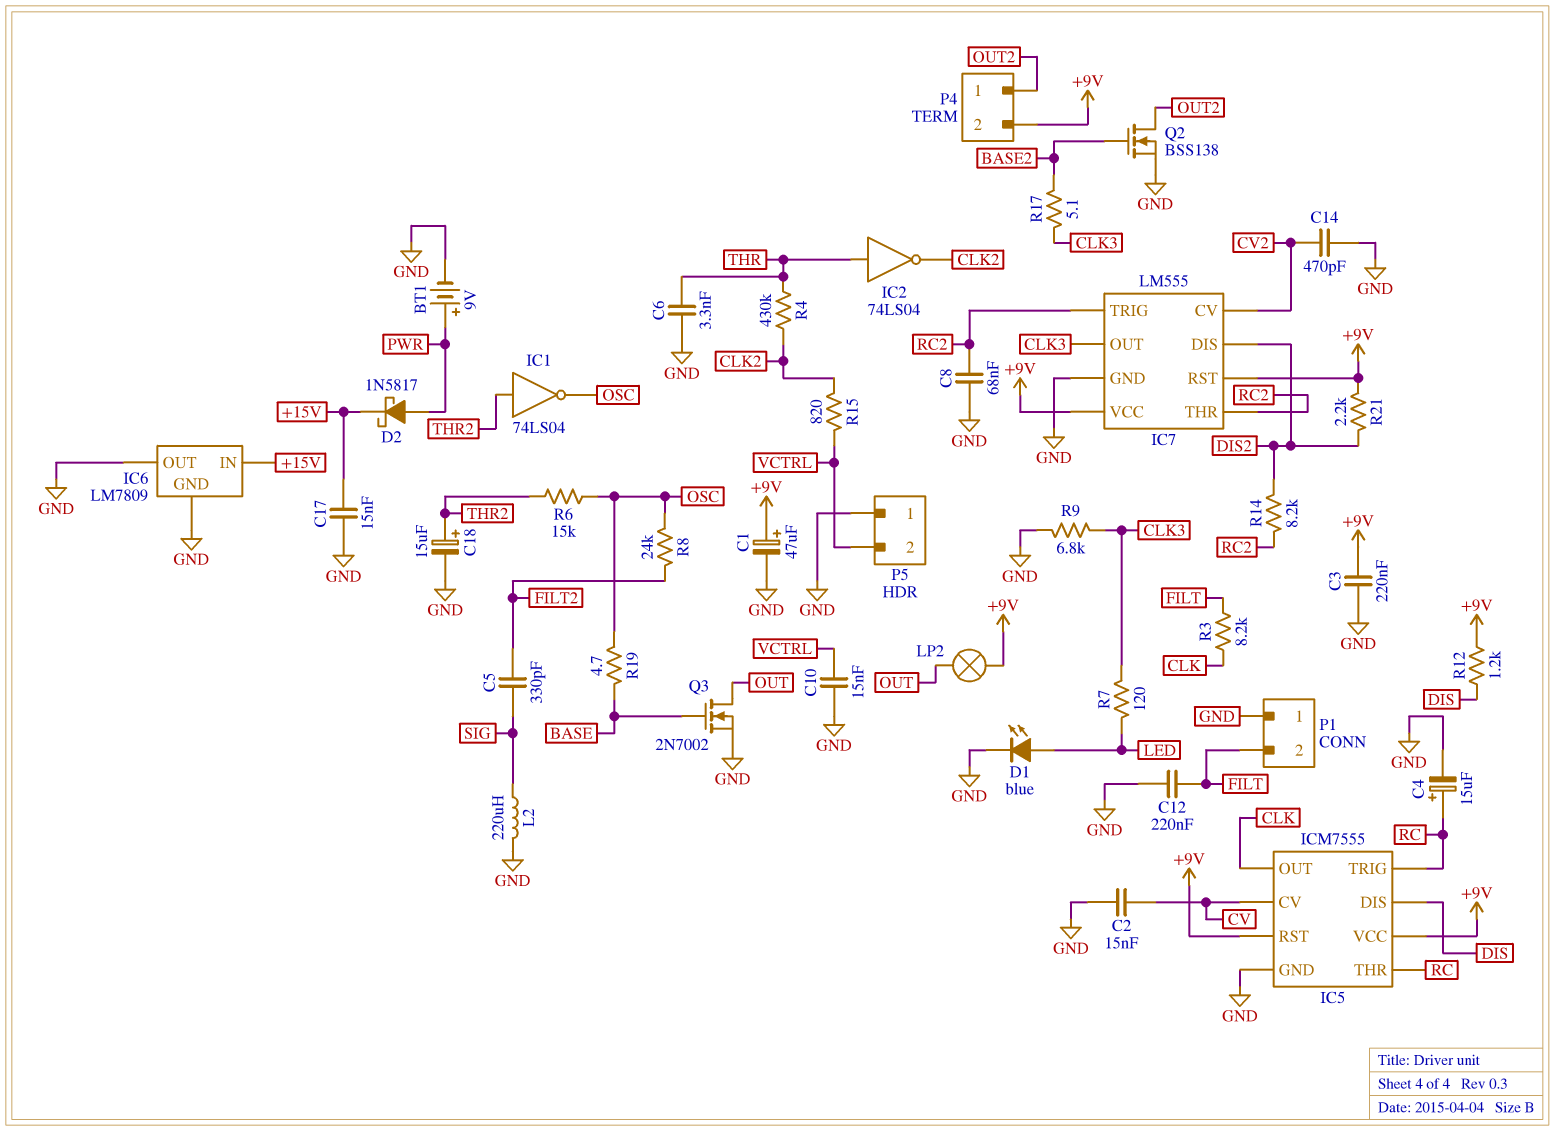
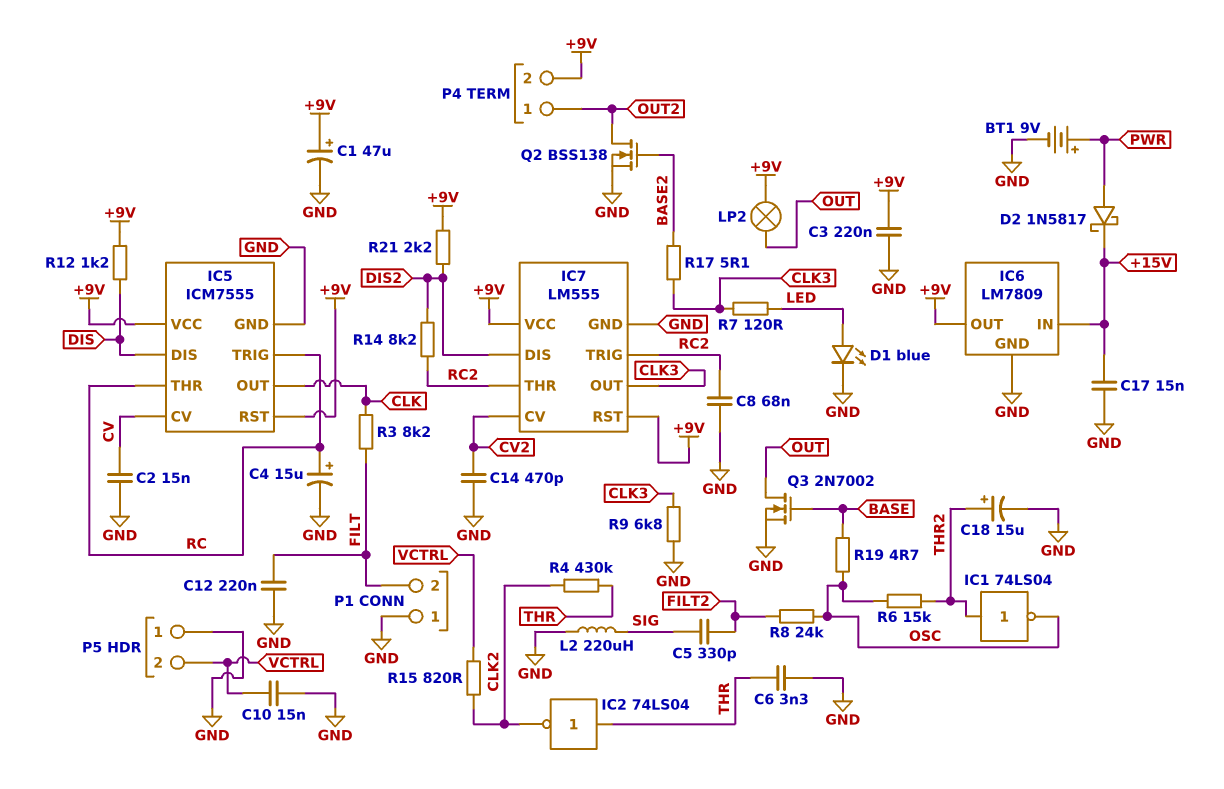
IC6 pin OUT: GND -> +9V

